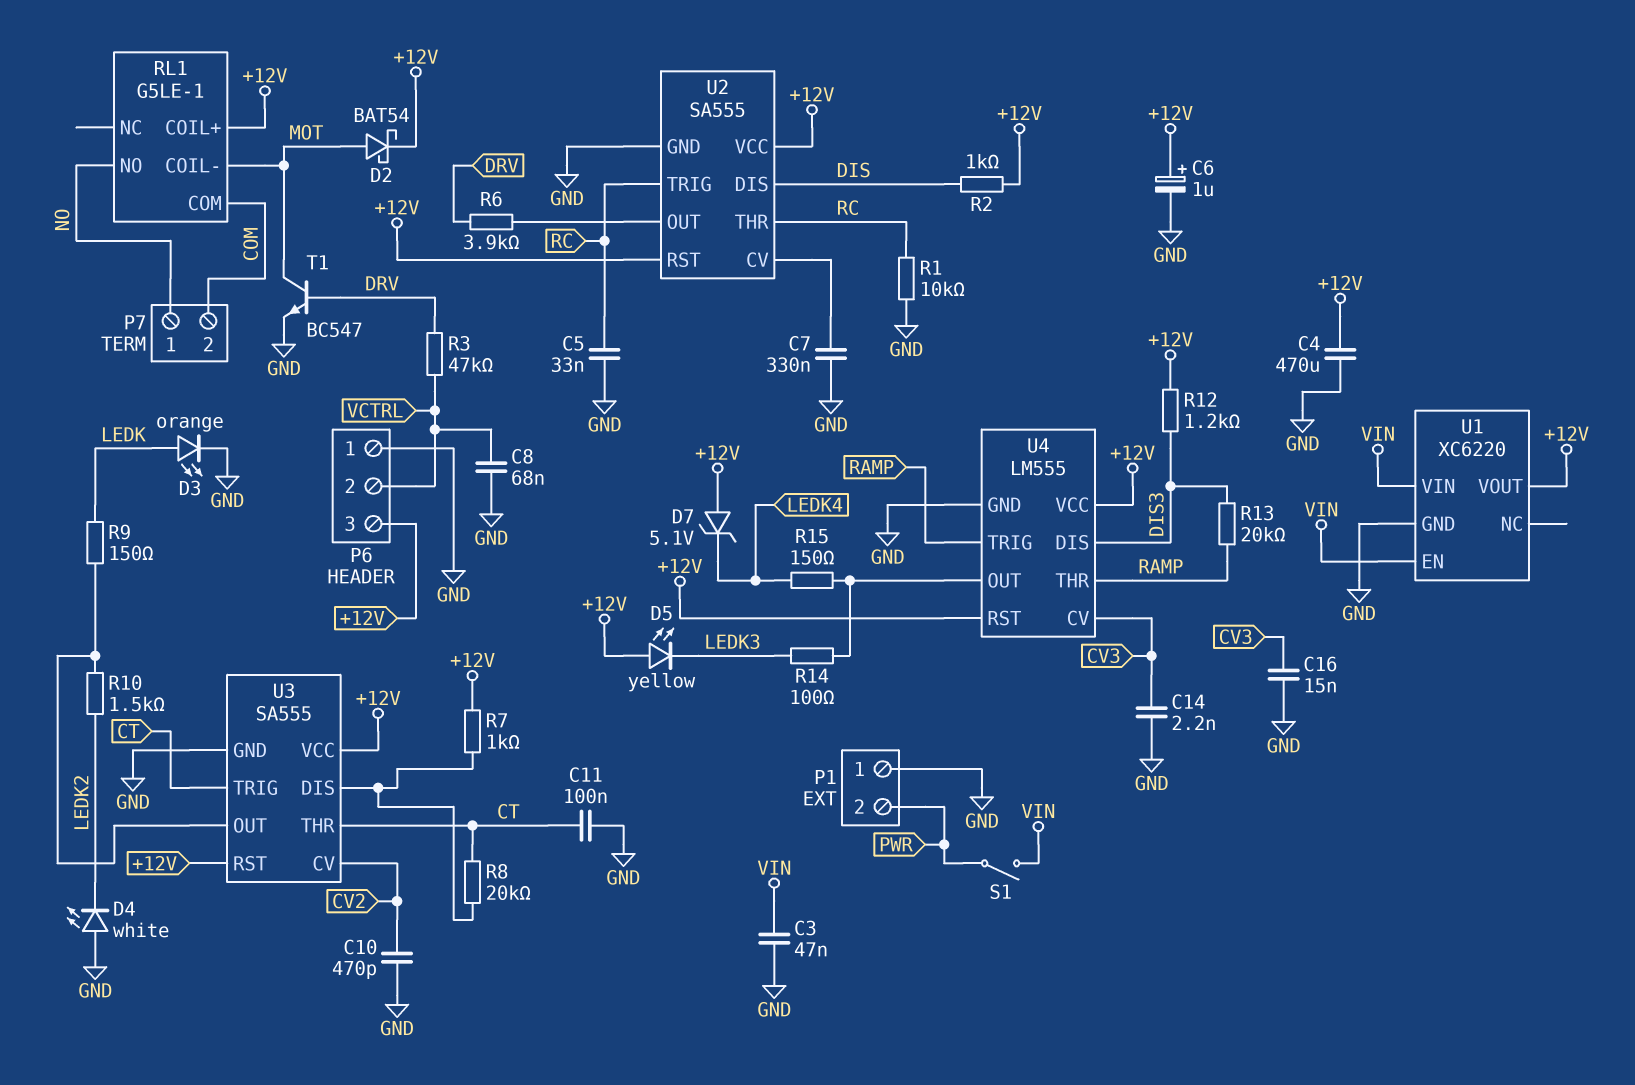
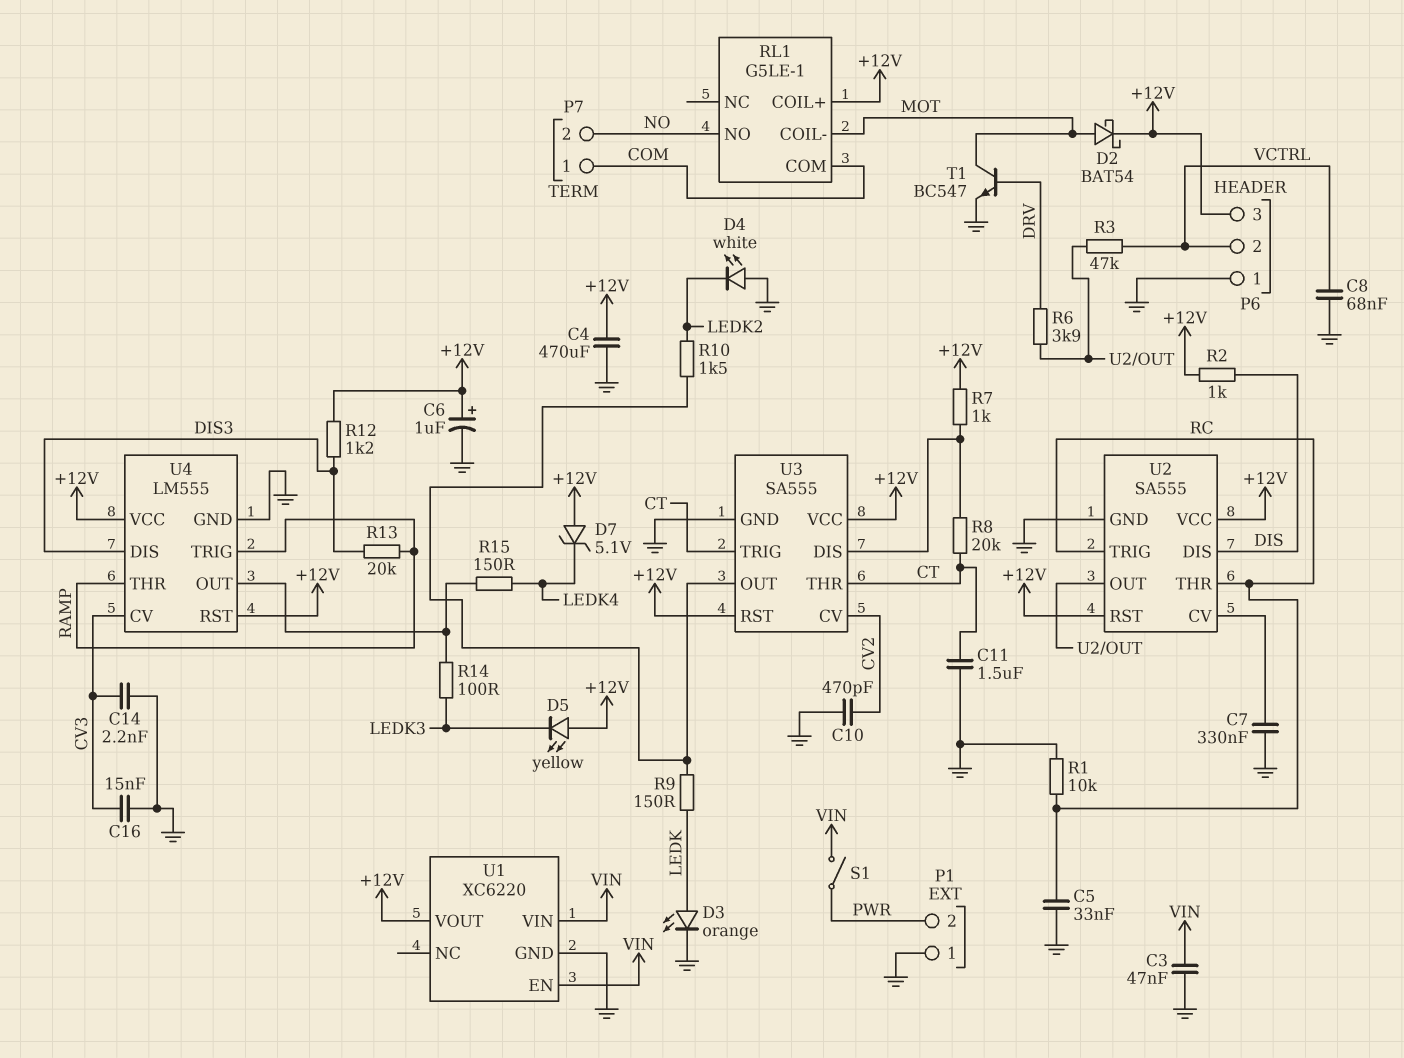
C11: 100nF (CT, GND) -> 1.5uF (CT, GND)
P7 pin 1: NO -> COM
P7 pin 2: COM -> NO
R3: 47k (DRV, VCTRL) -> 47k (U2/OUT, VCTRL)

